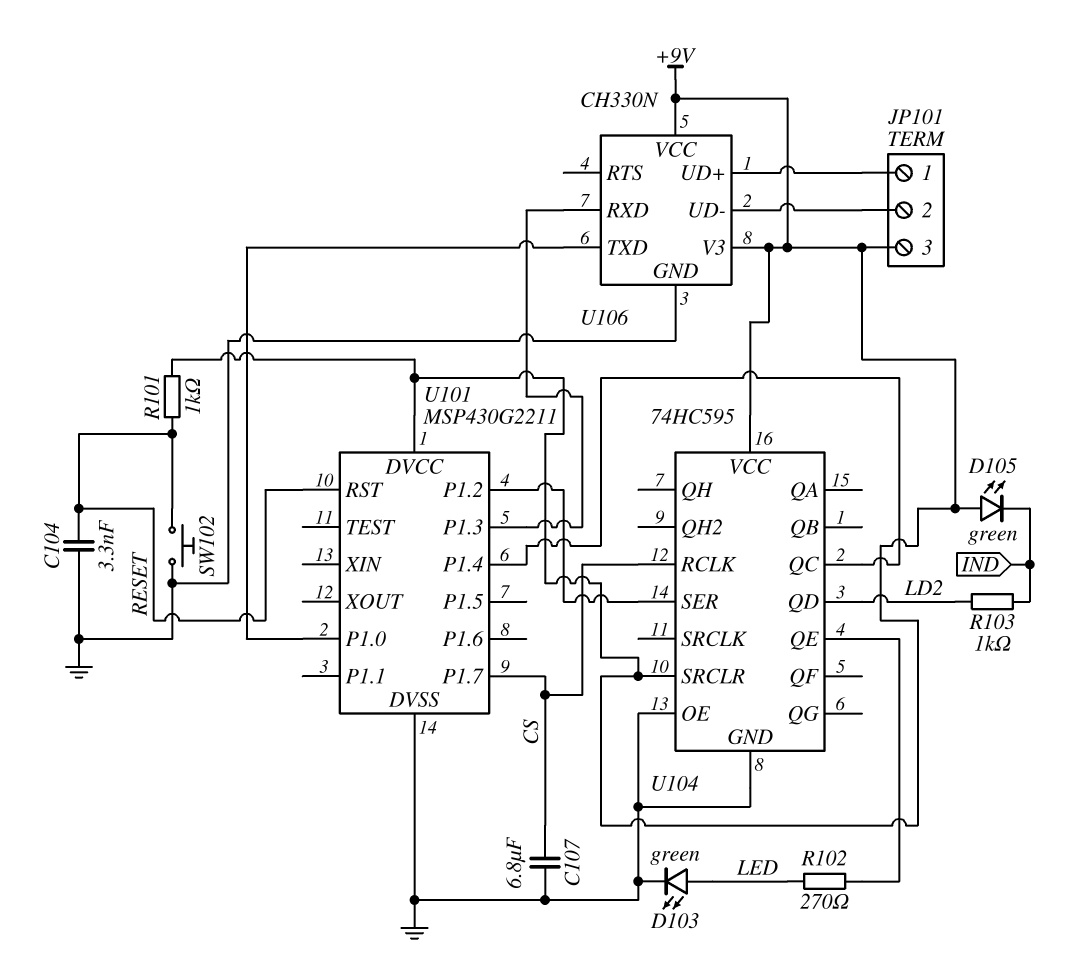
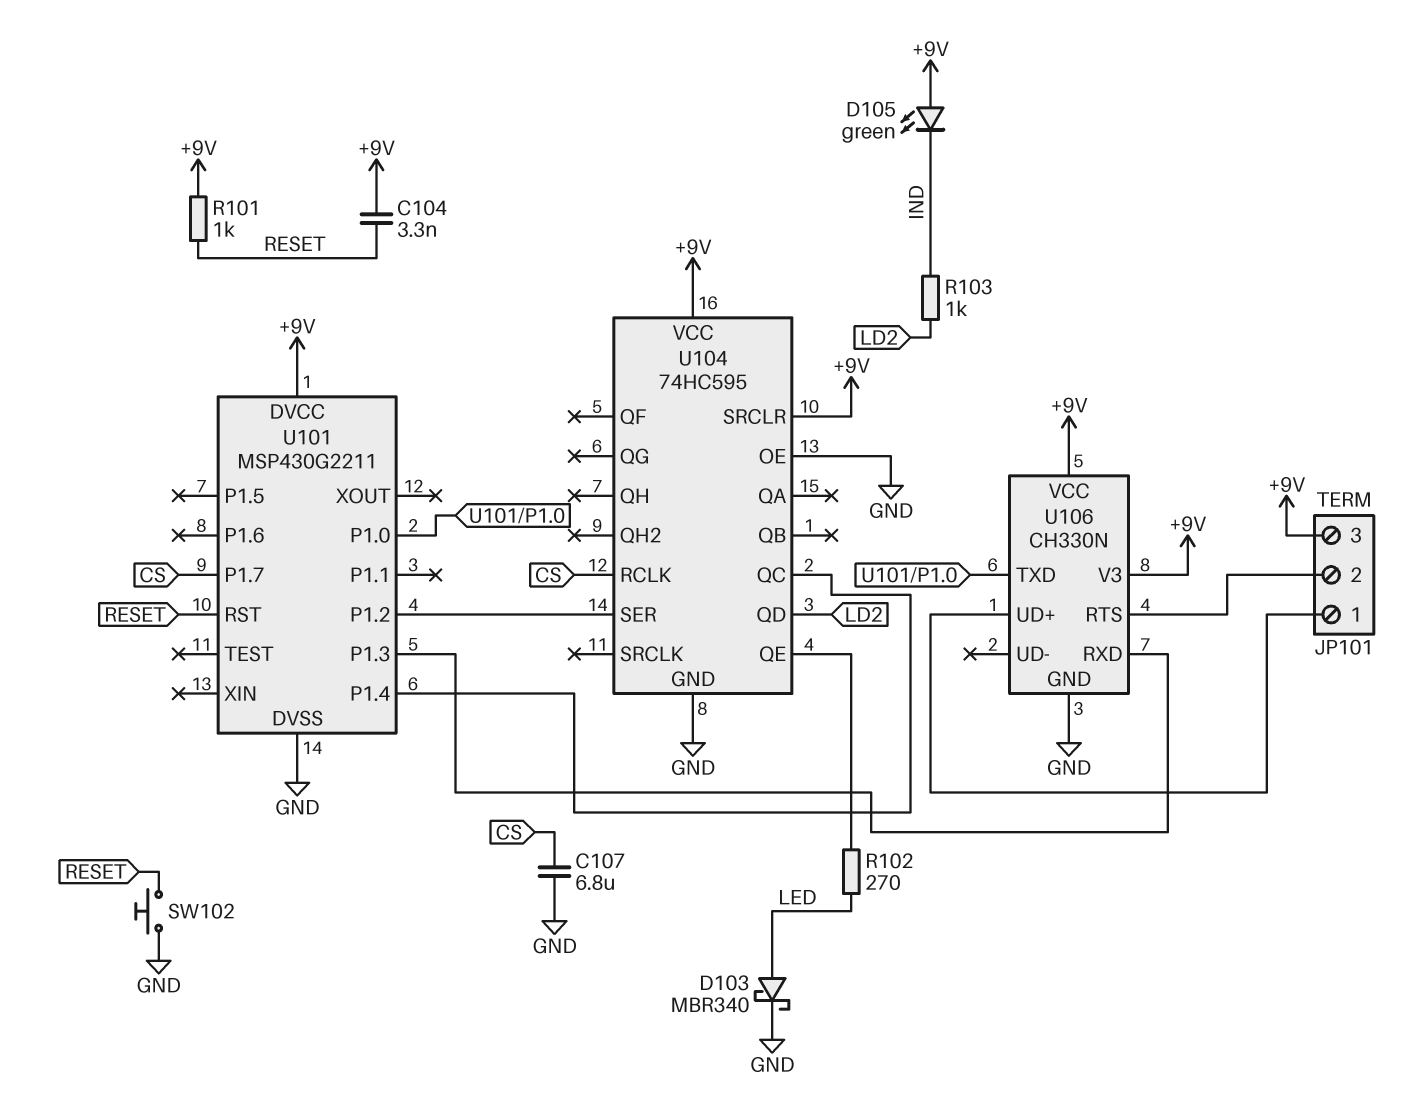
C104: 3.3nF (GND, RESET) -> 3.3nF (+9V, RESET)
D103: LED green (A LED, K GND) -> schottky MBR340 (A LED, K GND)
U106 pin RTS: none -> JP101/2
U106 pin UD-: JP101/2 -> none

